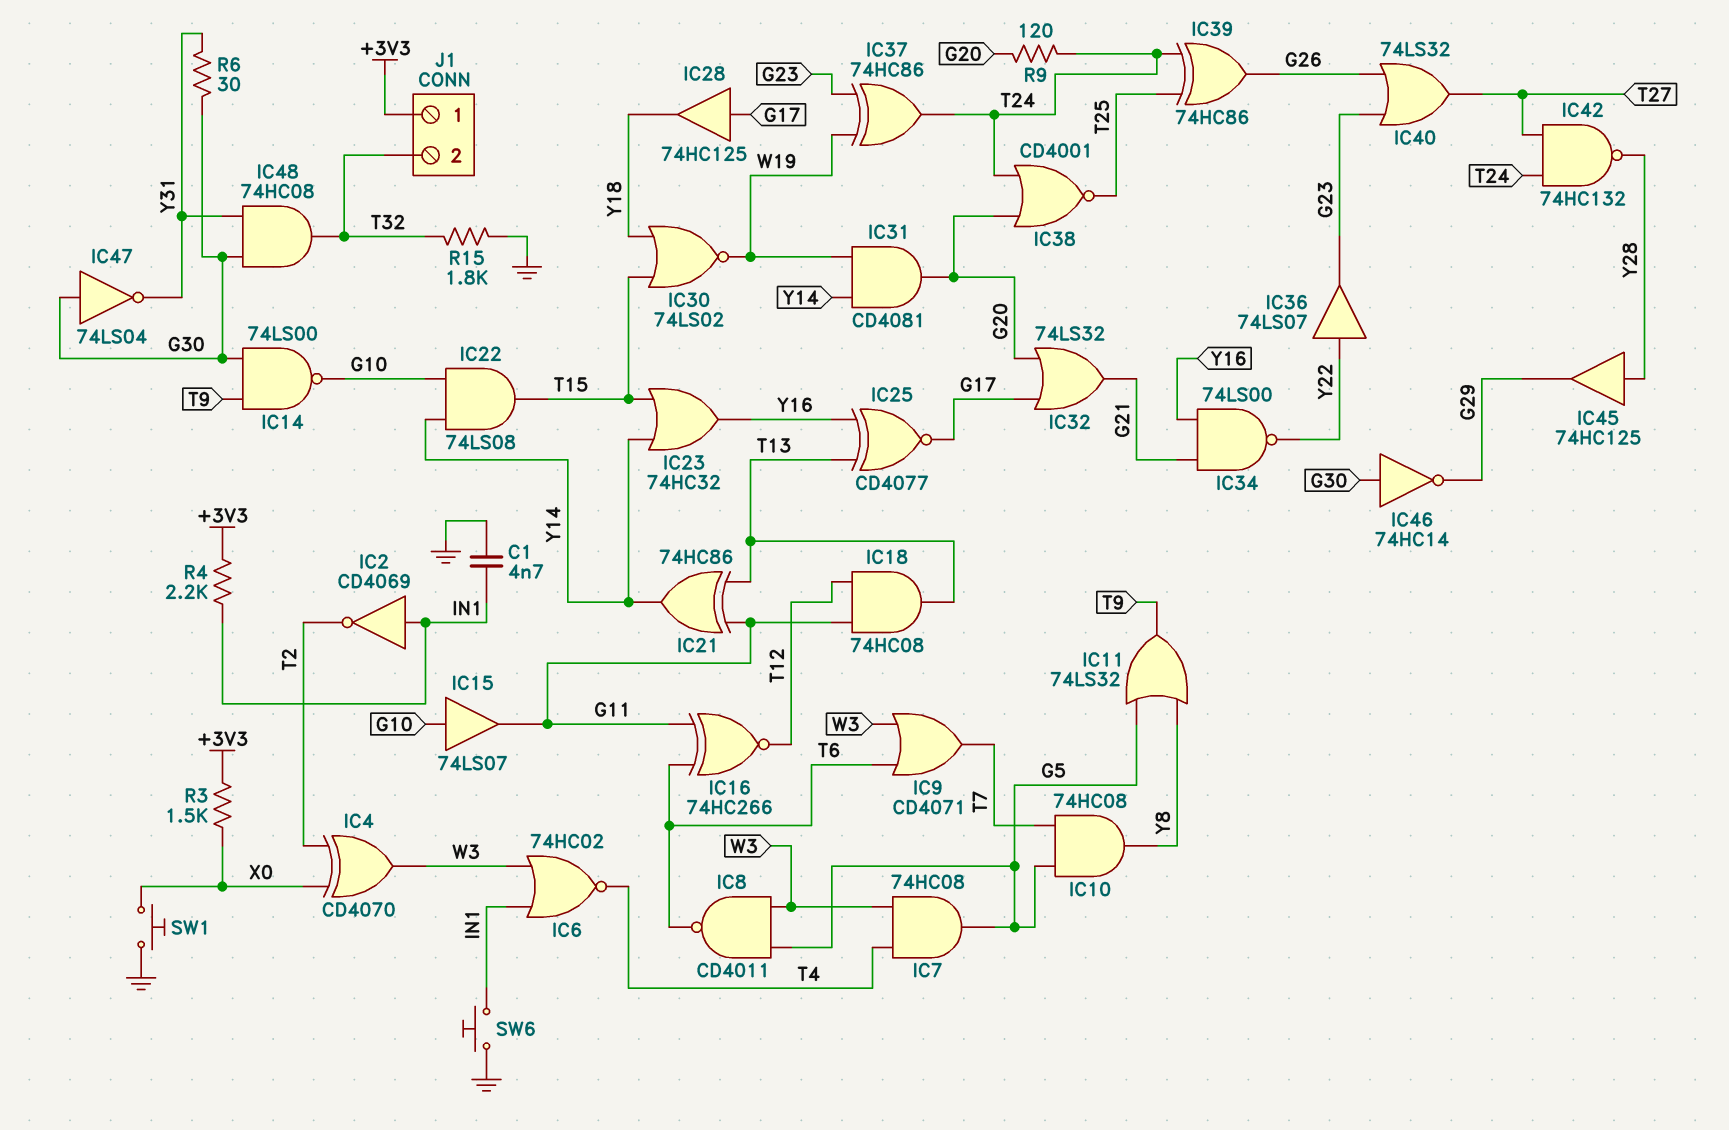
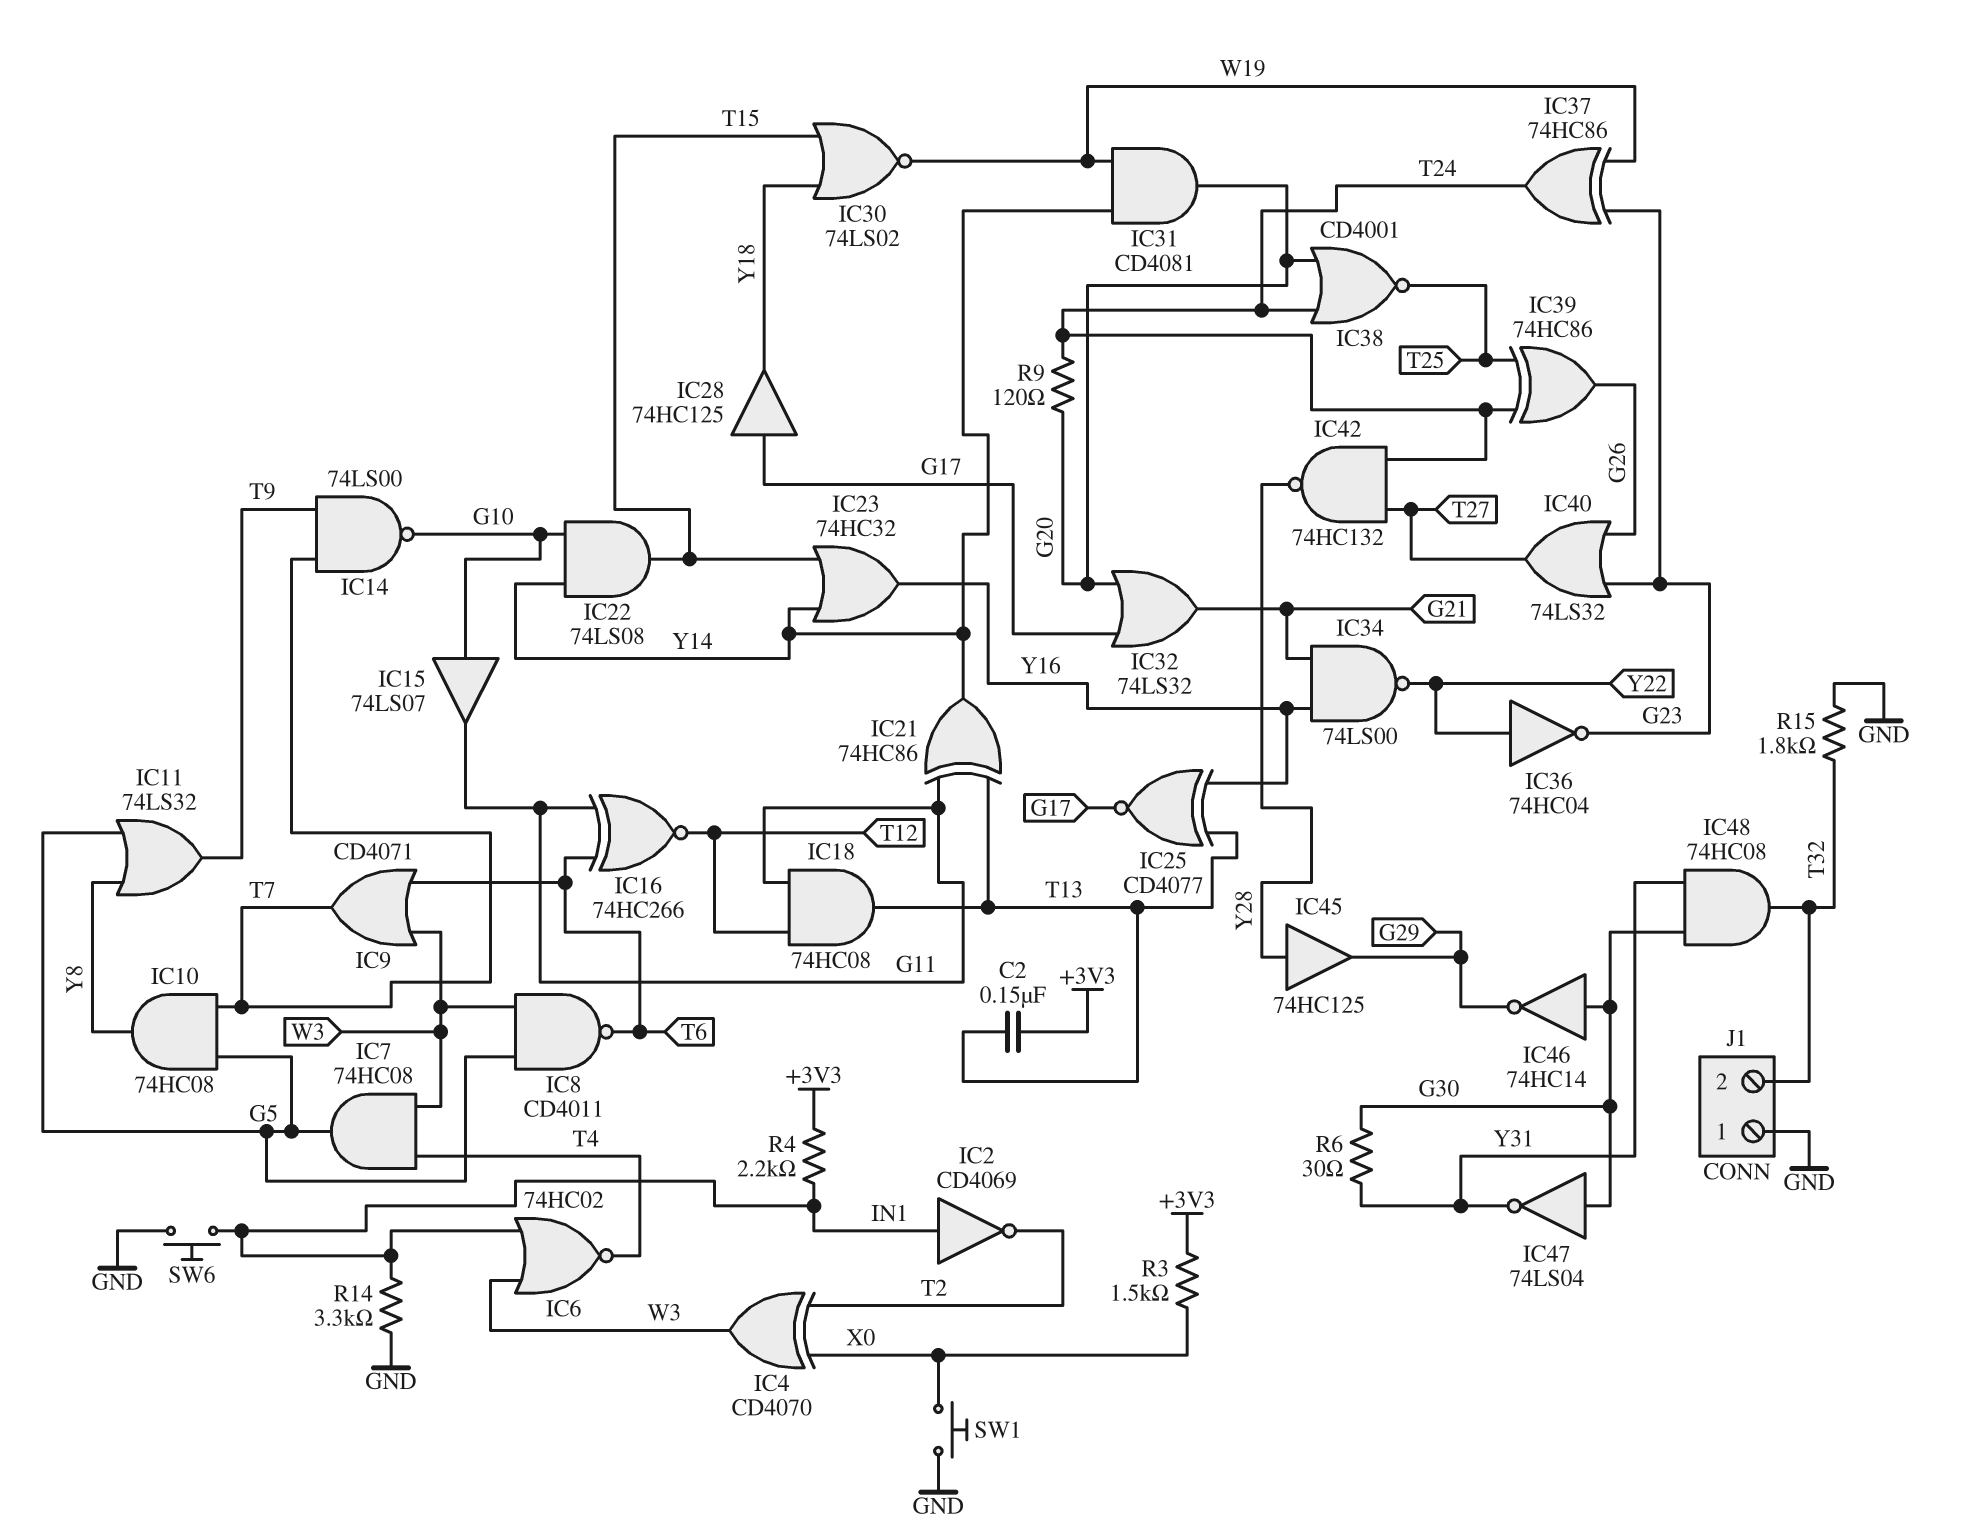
C1: 4.7nF (GND, IN1) -> none
C2: none -> 150nF (+3V3, T13)
IC14: NAND 74LS00 (in G30, in T9, out G10) -> NAND 74LS00 (in T7, in T9, out G10)
IC36: buffer 74LS07 (in Y22, out G23) -> NOT 74HC04 (in Y22, out G23)
J1 pin 1: +3V3 -> GND
R14: none -> 3.3k (GND, IN1)

